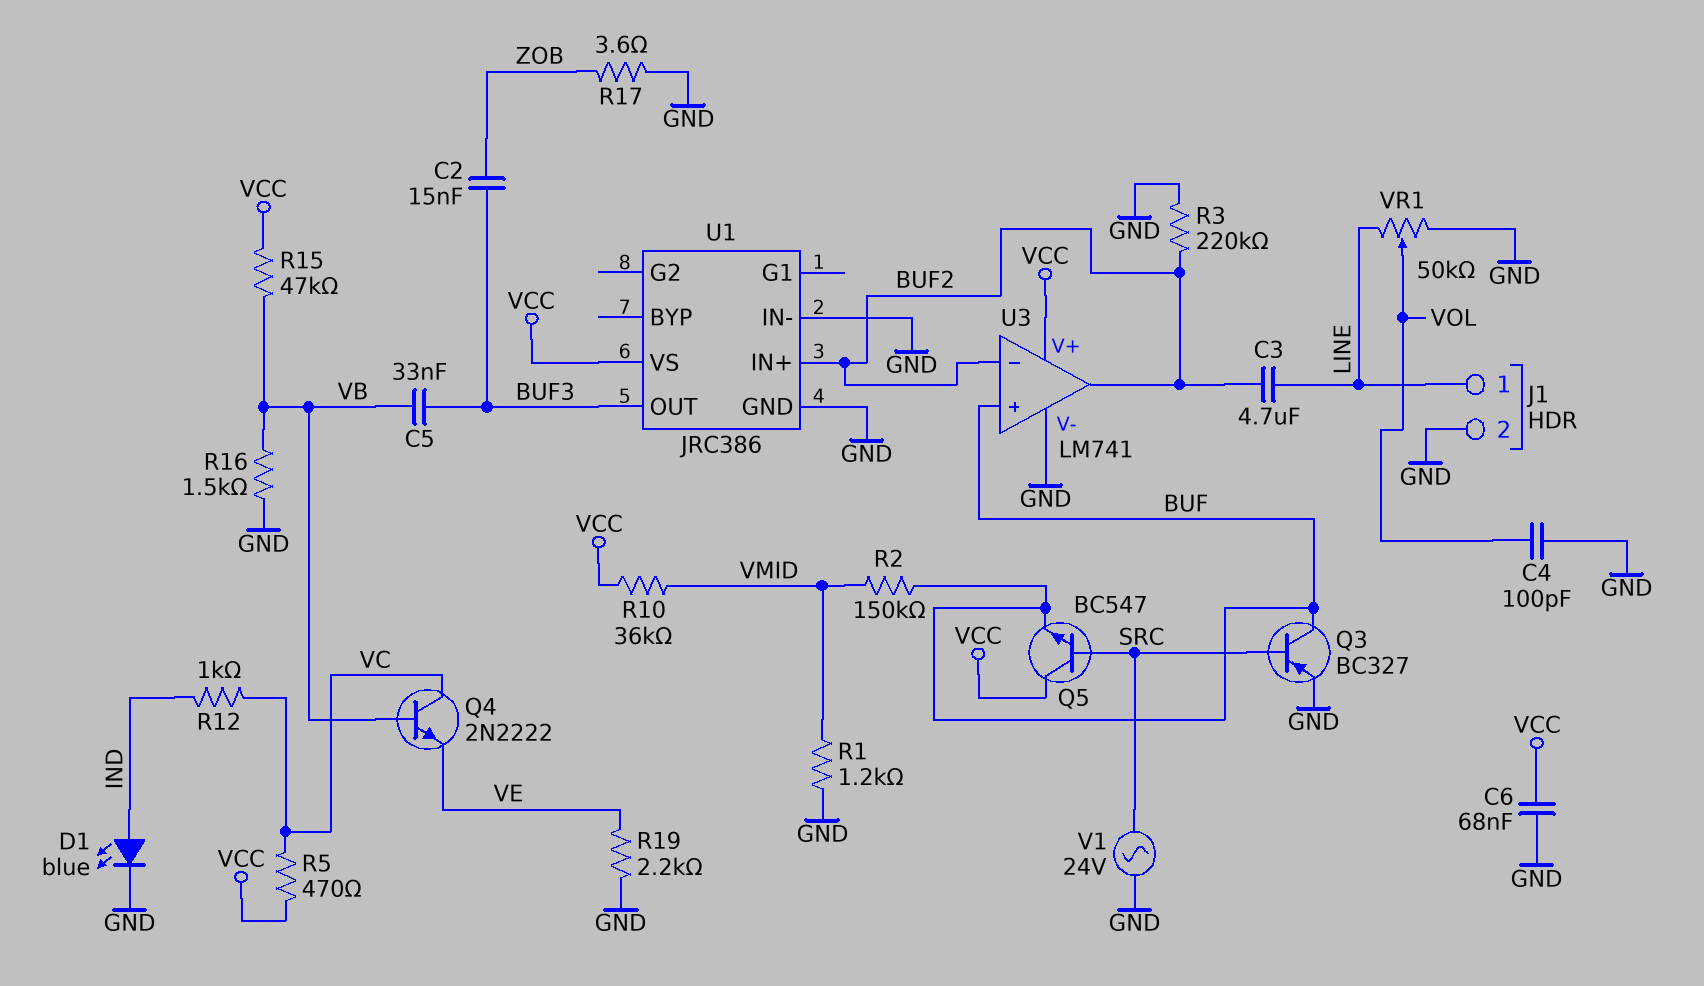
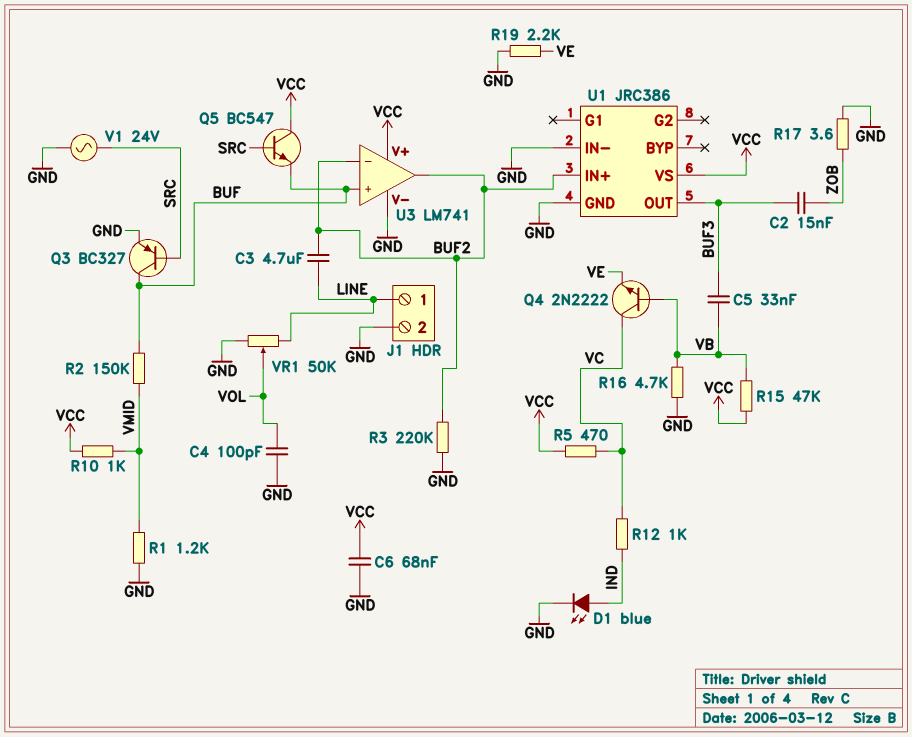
R10: 36k (VCC, VMID) -> 1k (VCC, VMID)
R16: 1.5k (GND, VB) -> 4.7k (GND, VB)

